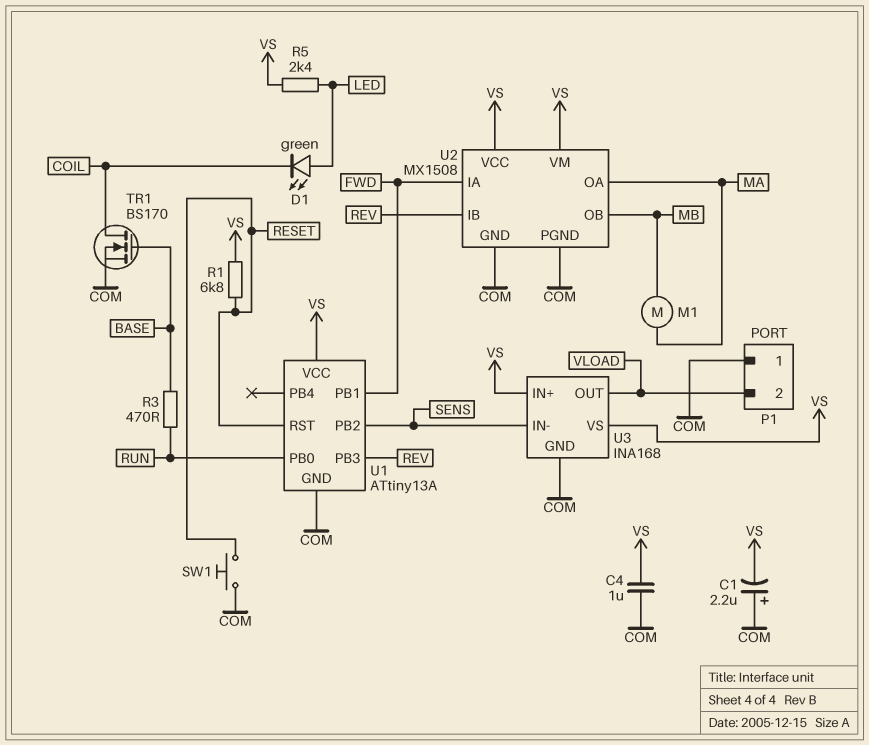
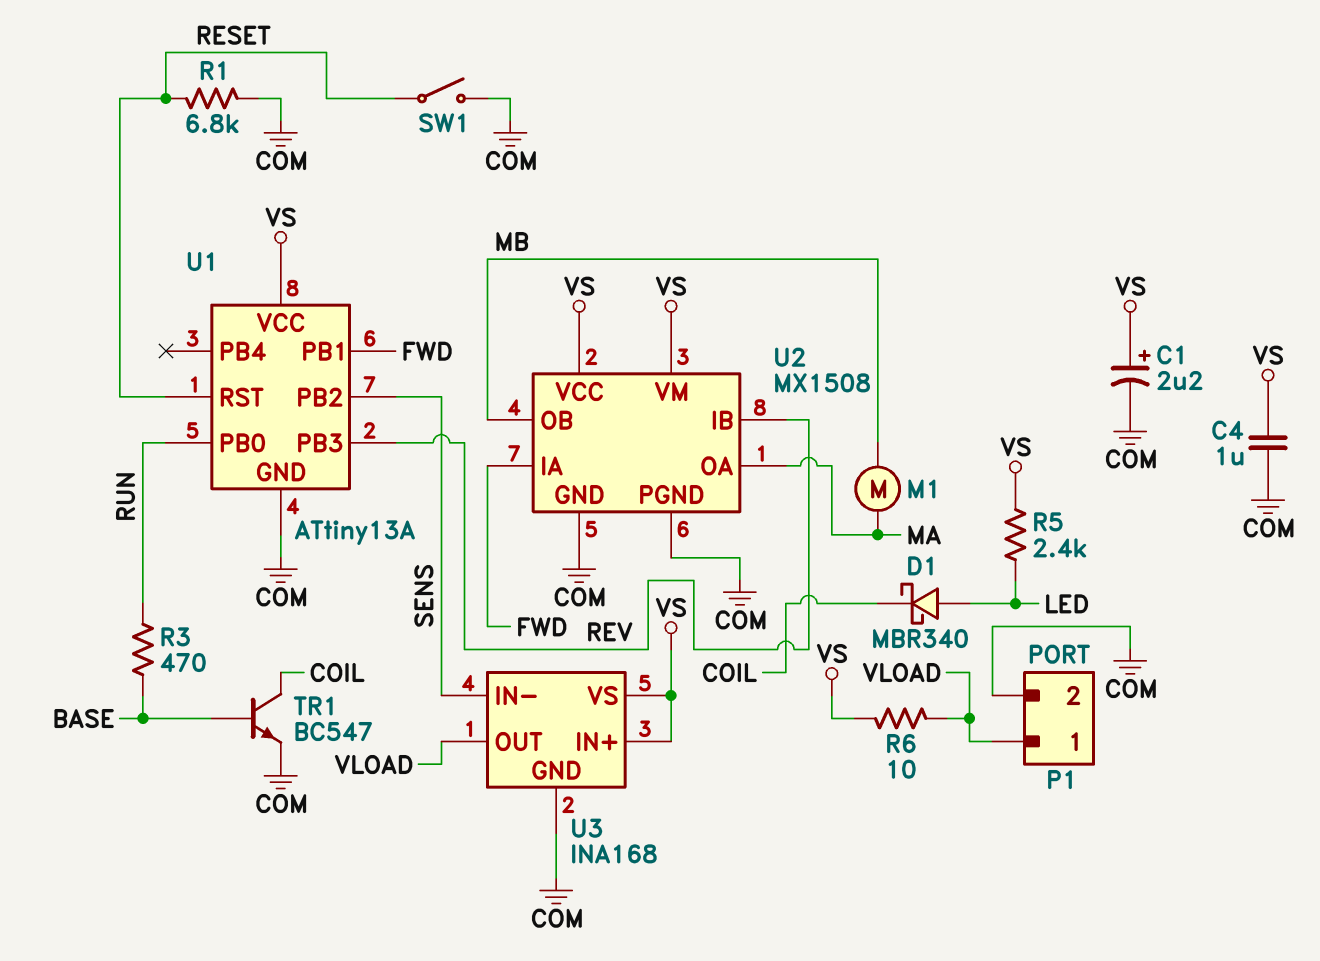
C1: 2.2uF (plus COM, minus VS) -> 2.2uF (plus VS, minus COM)
D1: LED green (A LED, K COIL) -> schottky MBR340 (A LED, K COIL)
P1 pin 1: COM -> VLOAD
P1 pin 2: VLOAD -> COM
R1: 6.8k (RESET, VS) -> 6.8k (COM, RESET)
R6: none -> 10 (VLOAD, VS)
SW1: button (COM, RESET) -> switch (COM, RESET)
TR1: NMOS BS170 (G BASE, D COIL, S COM) -> NPN BC547 (B BASE, C COIL, E COM)

